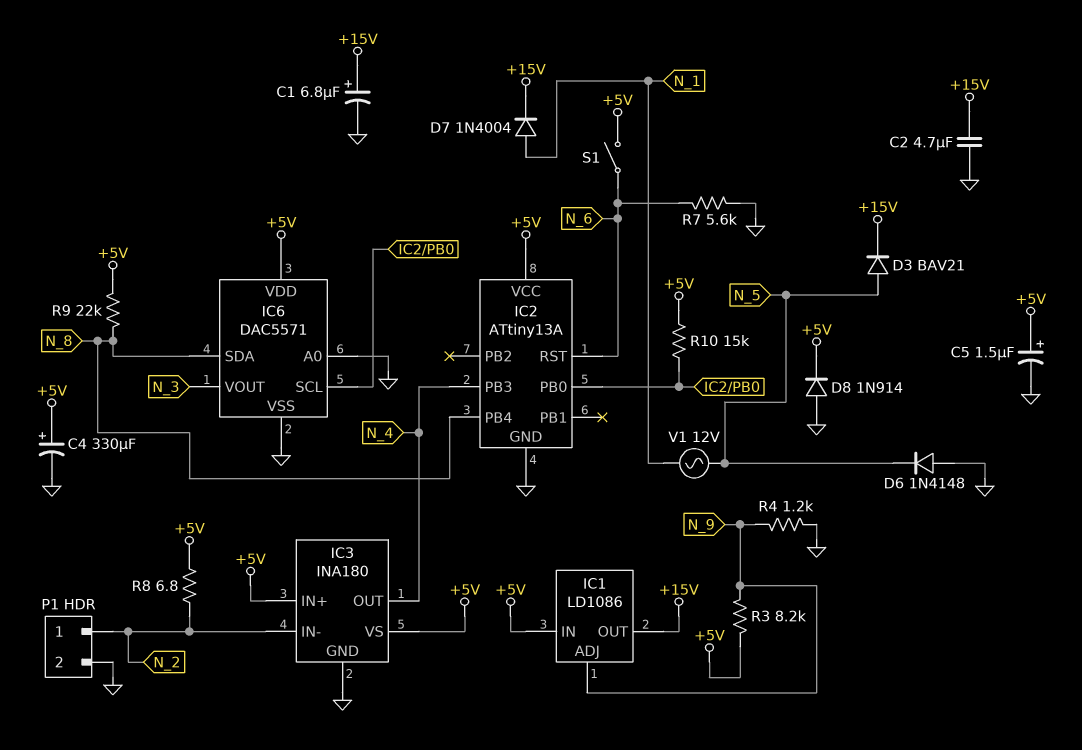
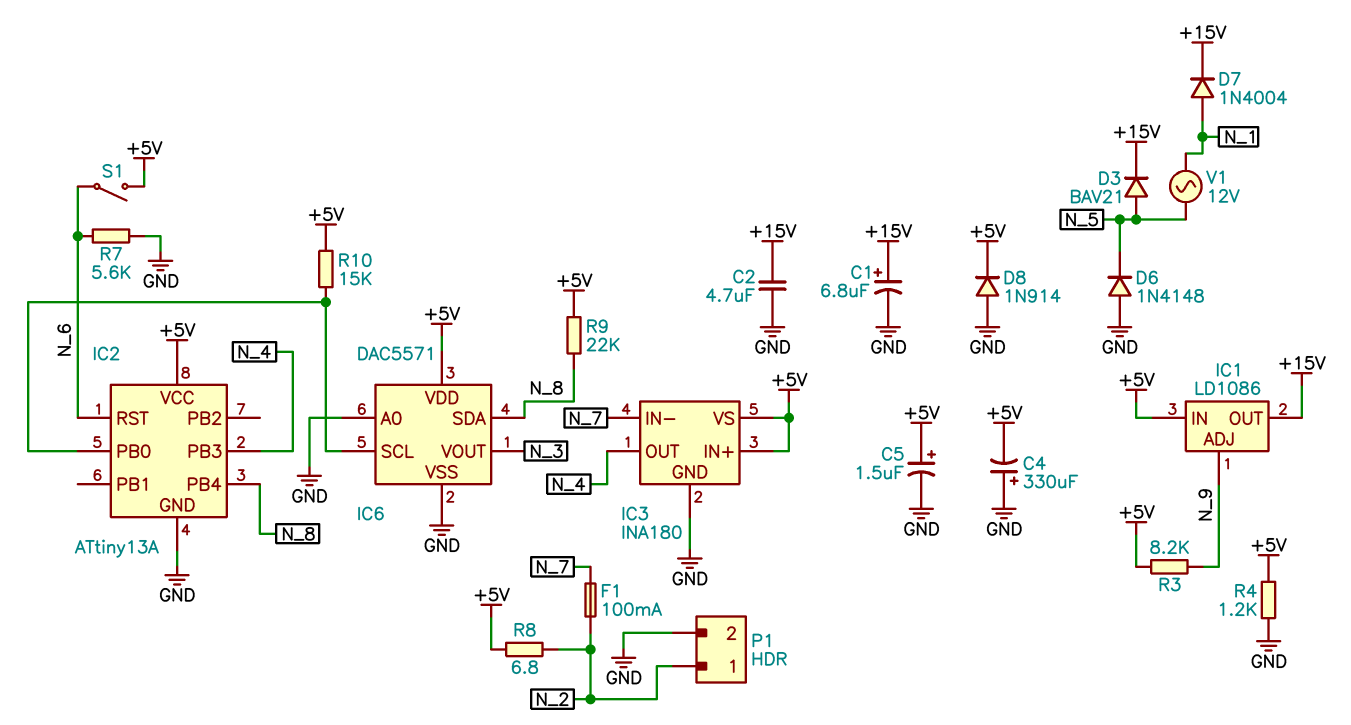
C4: 330uF (plus +5V, minus GND) -> 330uF (plus GND, minus +5V)
F1: none -> 100mA (N_2, N_7)
IC3 pin IN-: N_2 -> N_7
R4: 1.2k (GND, N_9) -> 1.2k (+5V, GND)

